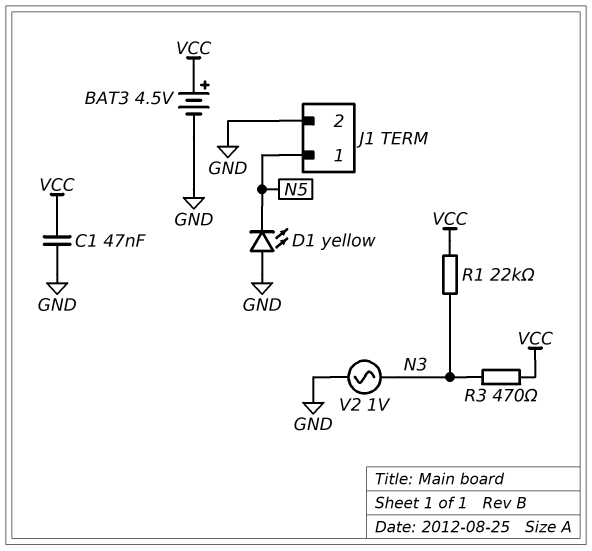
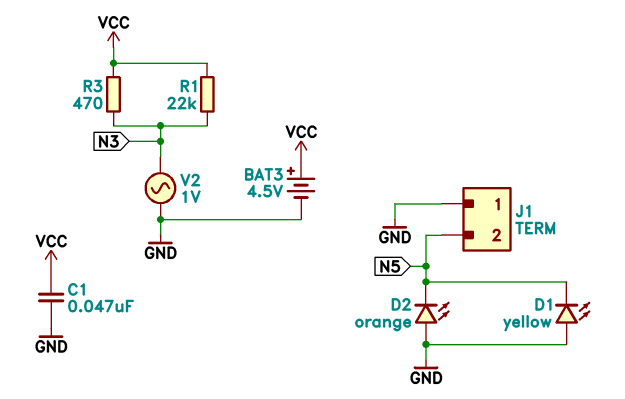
D2: none -> LED orange (A GND, K N5)
J1 pin 1: N5 -> GND
J1 pin 2: GND -> N5

